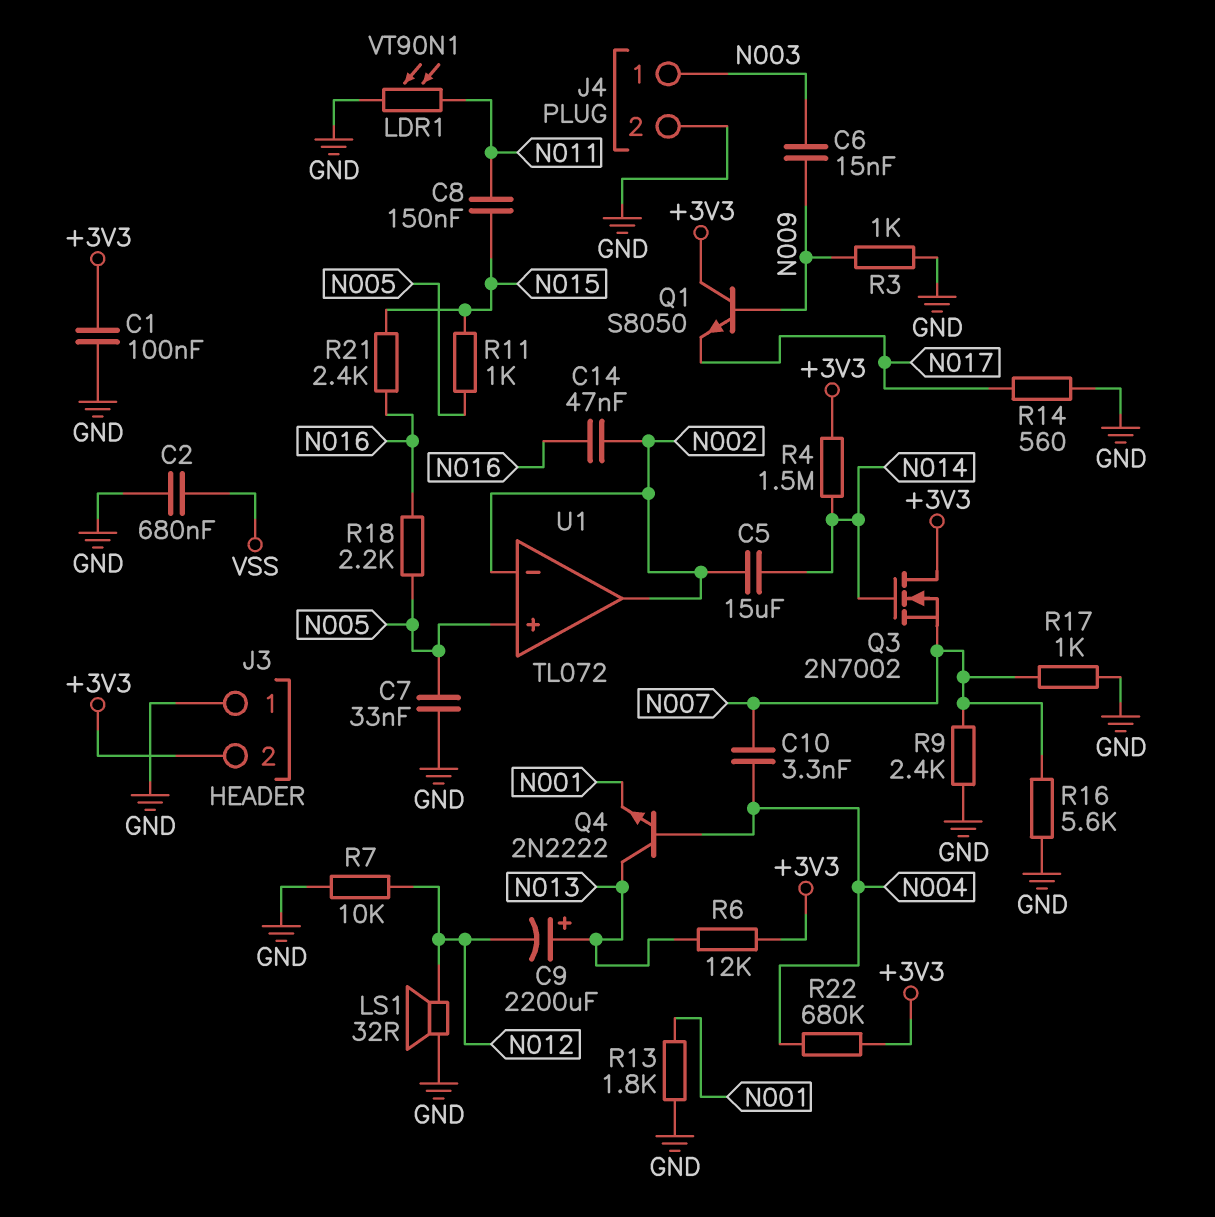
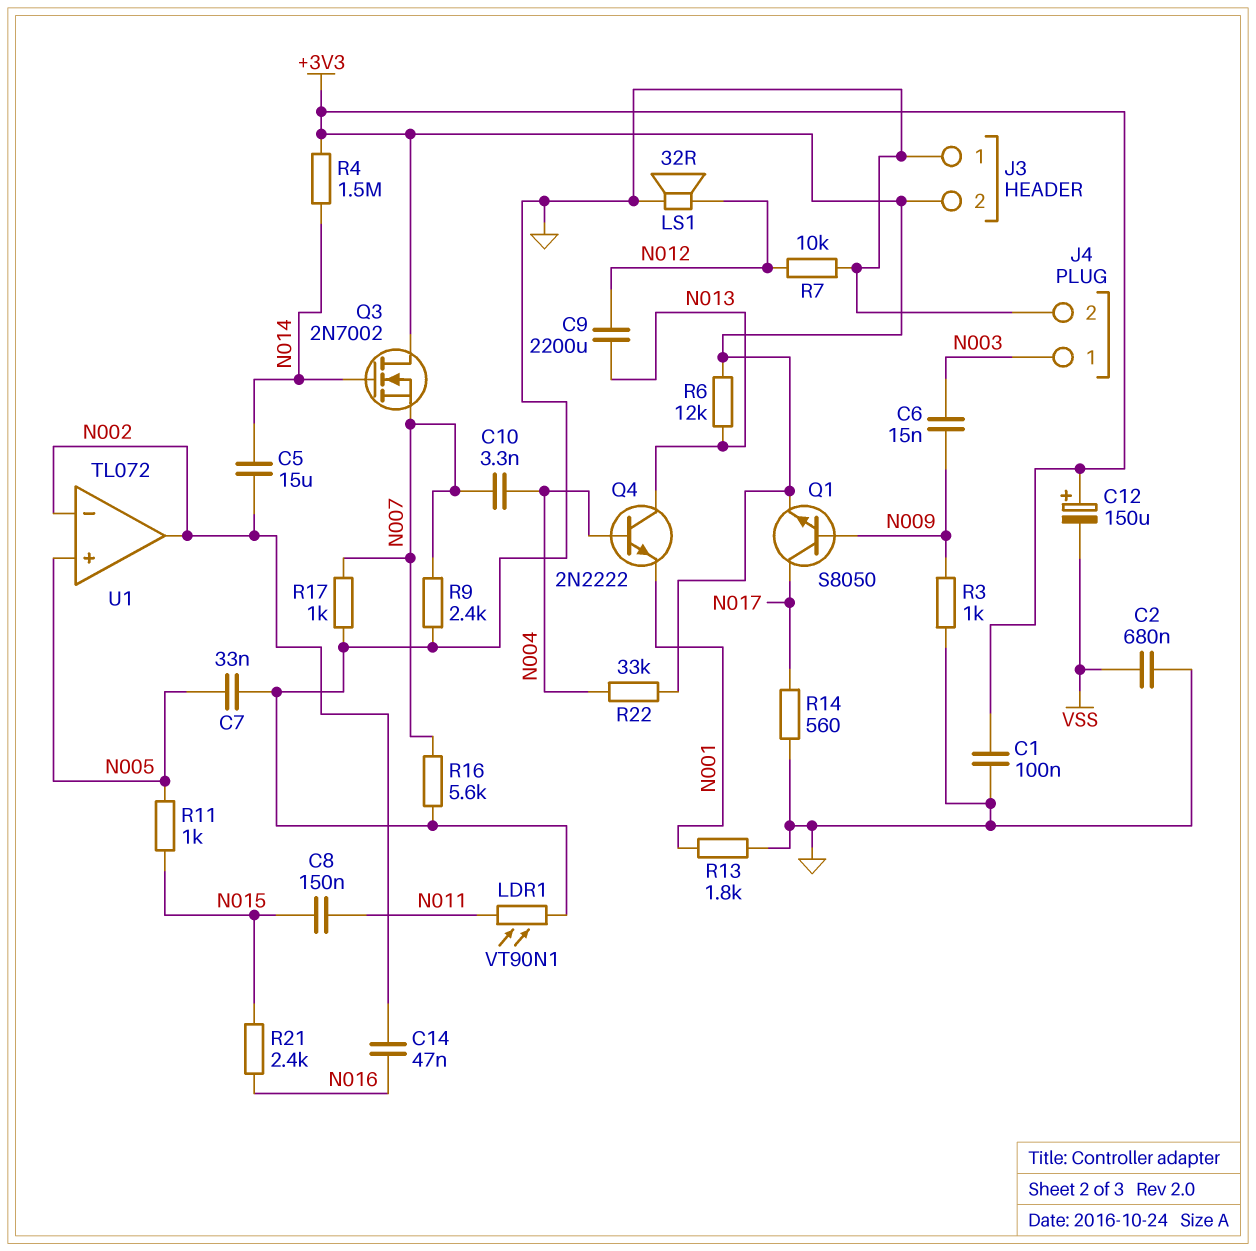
C9: 2200uF (plus N013, minus N012) -> 2200uF (N012, N013)
C12: none -> 150uF (plus +3V3, minus VSS)
Q1: NPN S8050 (B N009, C +3V3, E N017) -> NPN S8050 (B N009, C N017, E +3V3)
R18: 2.2k (N005, N016) -> none
R22: 680k (+3V3, N004) -> 33k (+3V3, N004)

